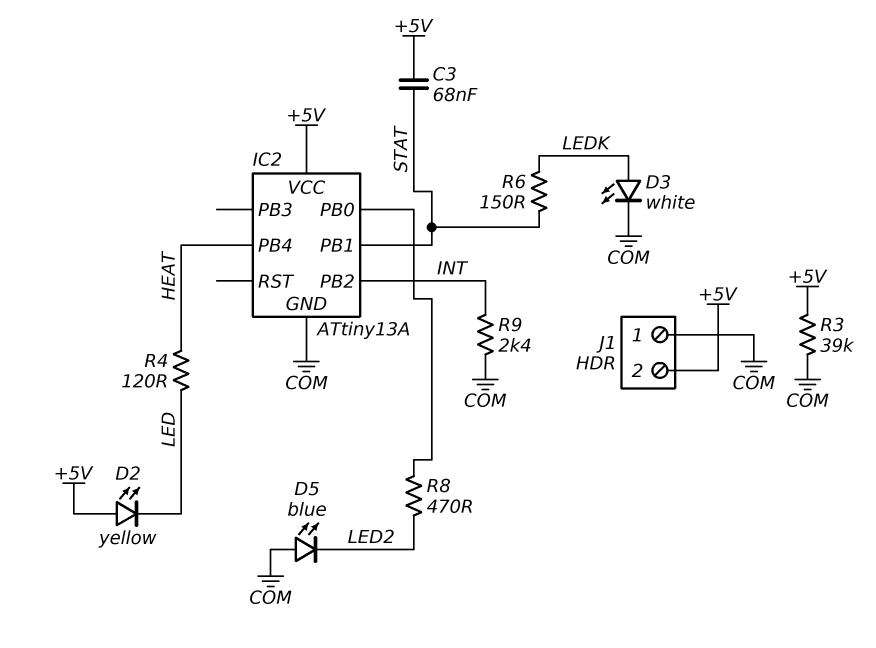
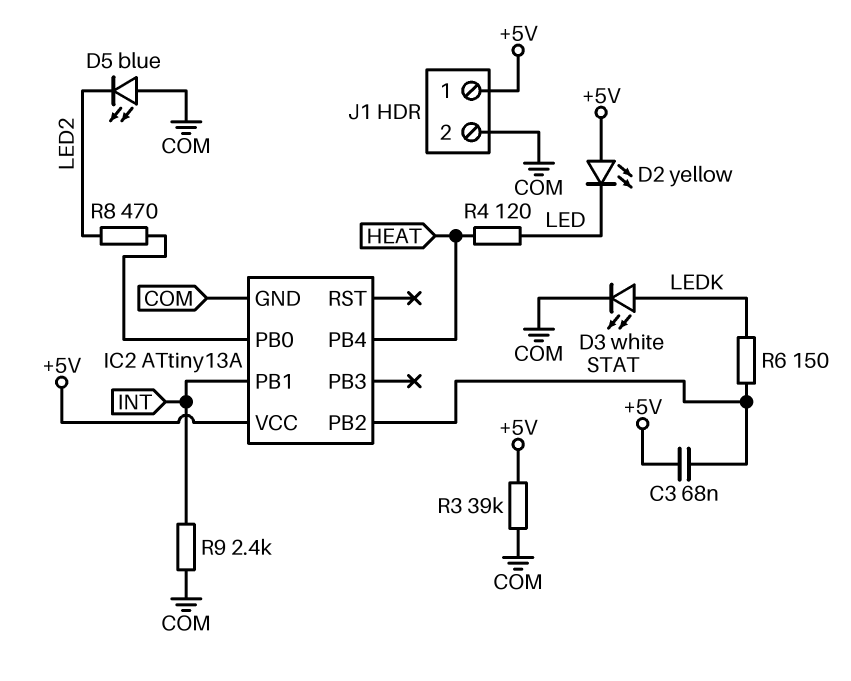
IC2 pin PB1: STAT -> INT
IC2 pin PB2: INT -> STAT
J1 pin 1: COM -> +5V
J1 pin 2: +5V -> COM

